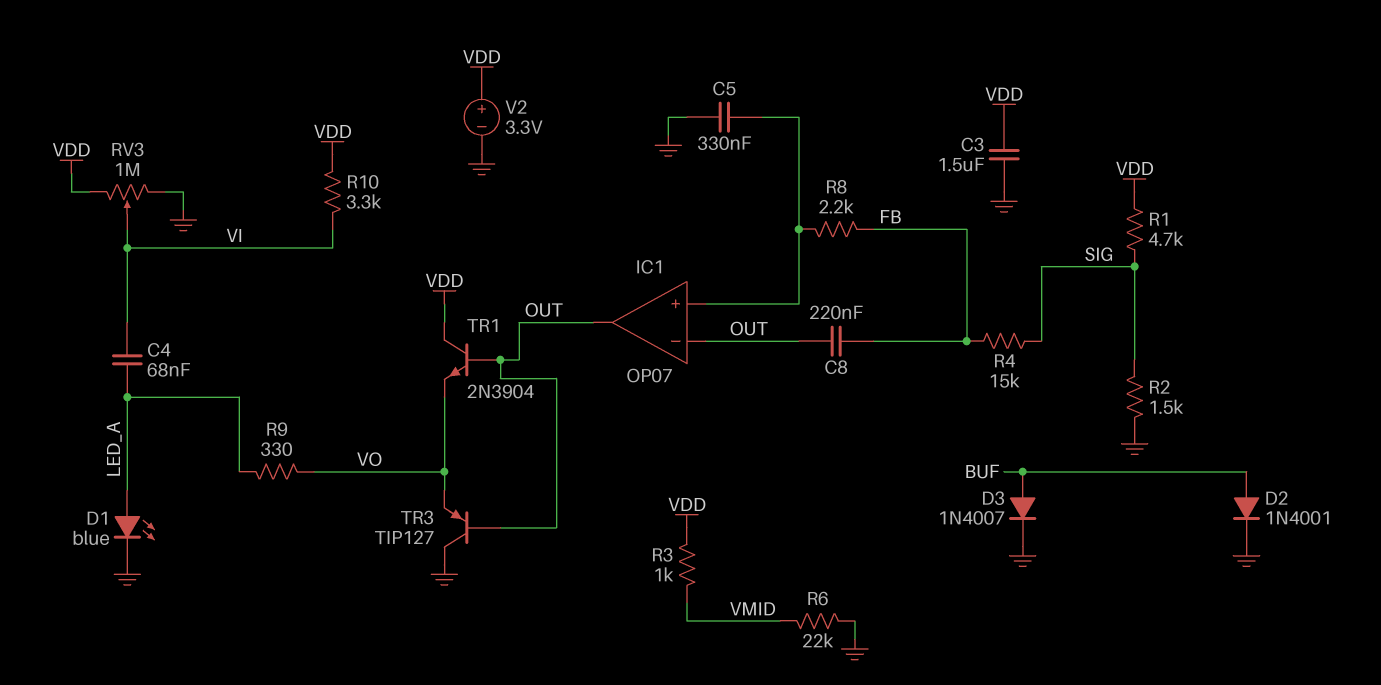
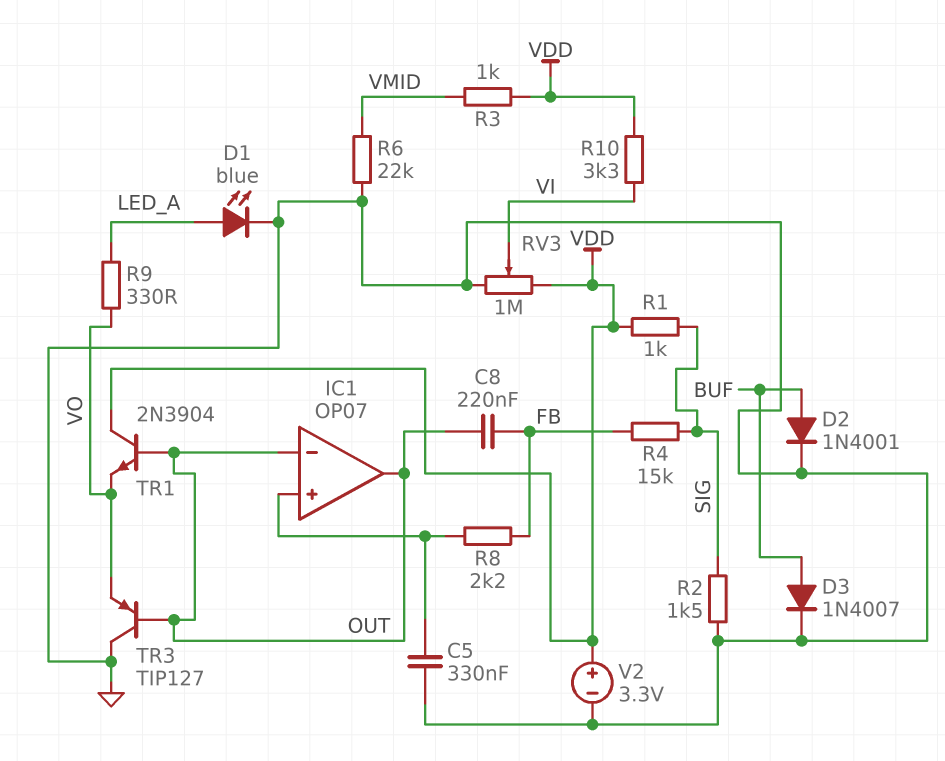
C3: 1.5uF (GND, VDD) -> none
C4: 68nF (LED_A, VI) -> none
R1: 4.7k (SIG, VDD) -> 1k (SIG, VDD)

